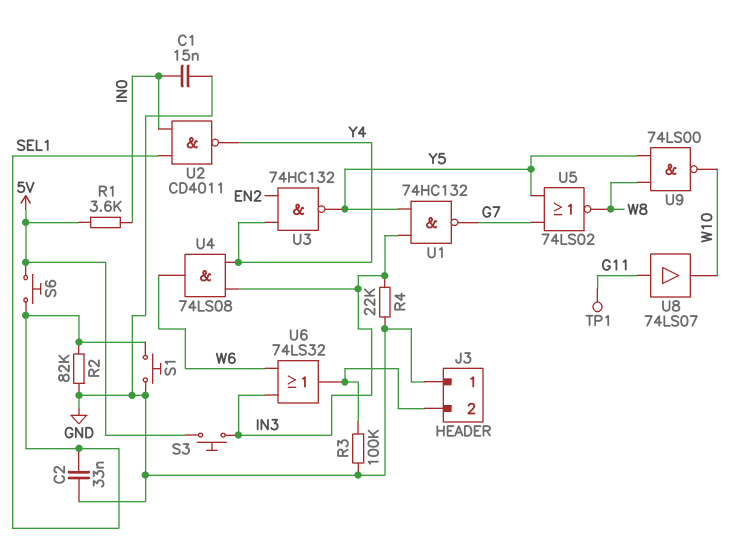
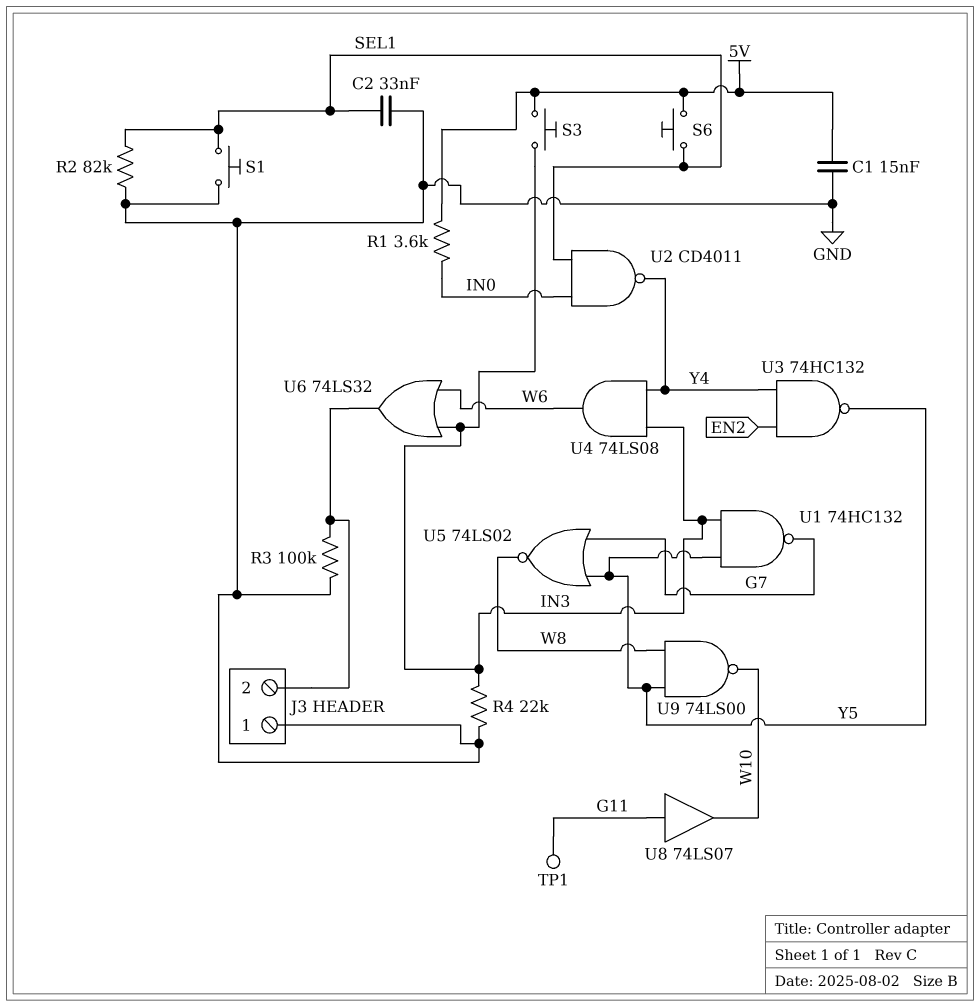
C1: 15nF (GND, IN0) -> 15nF (5V, GND)

